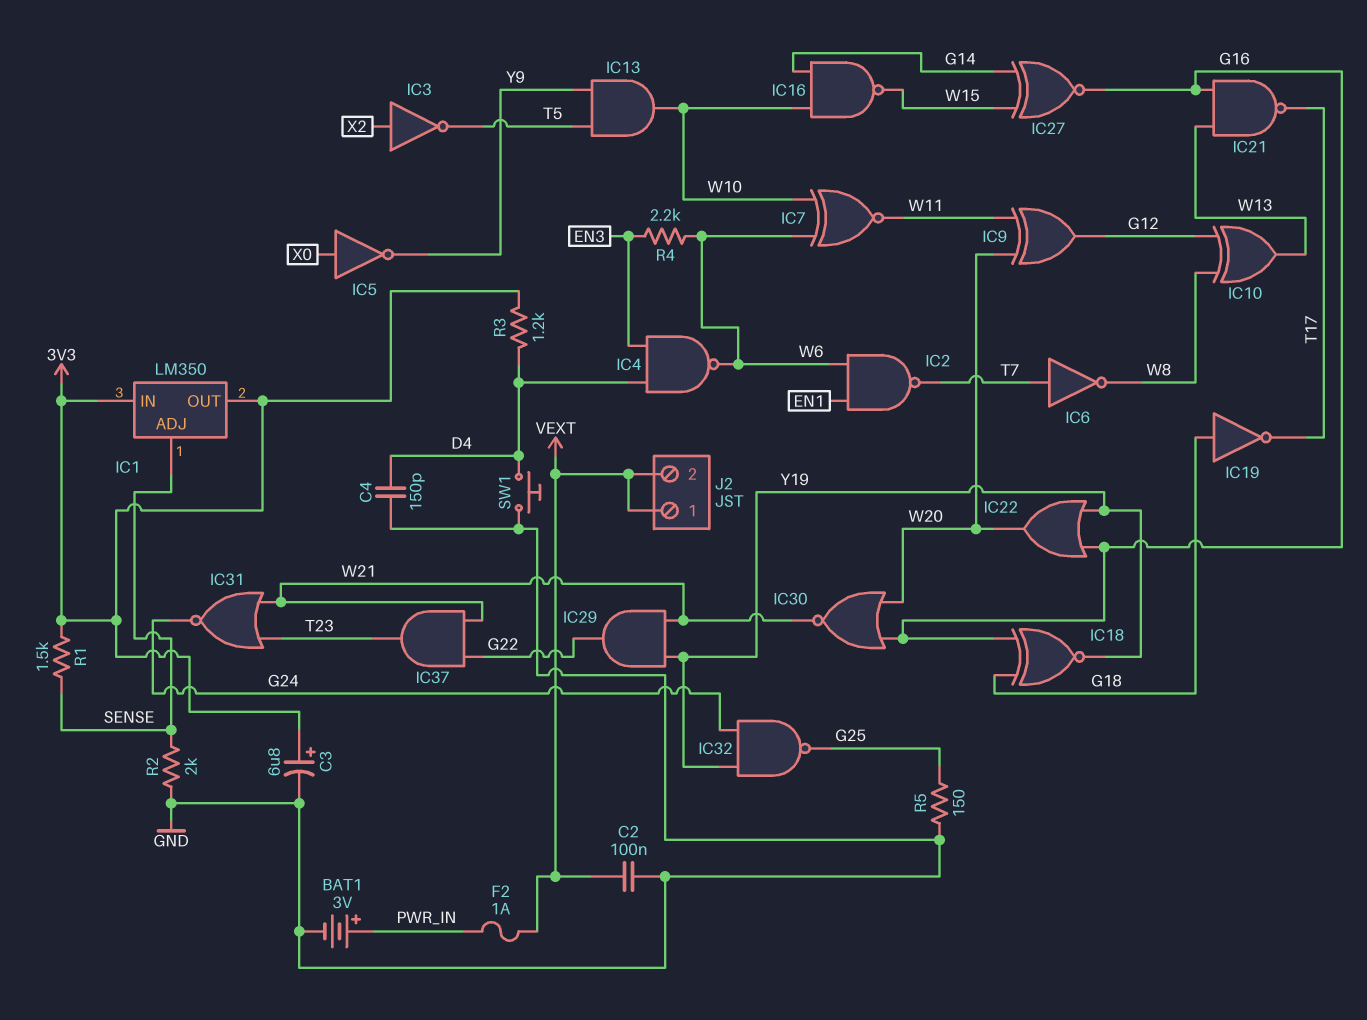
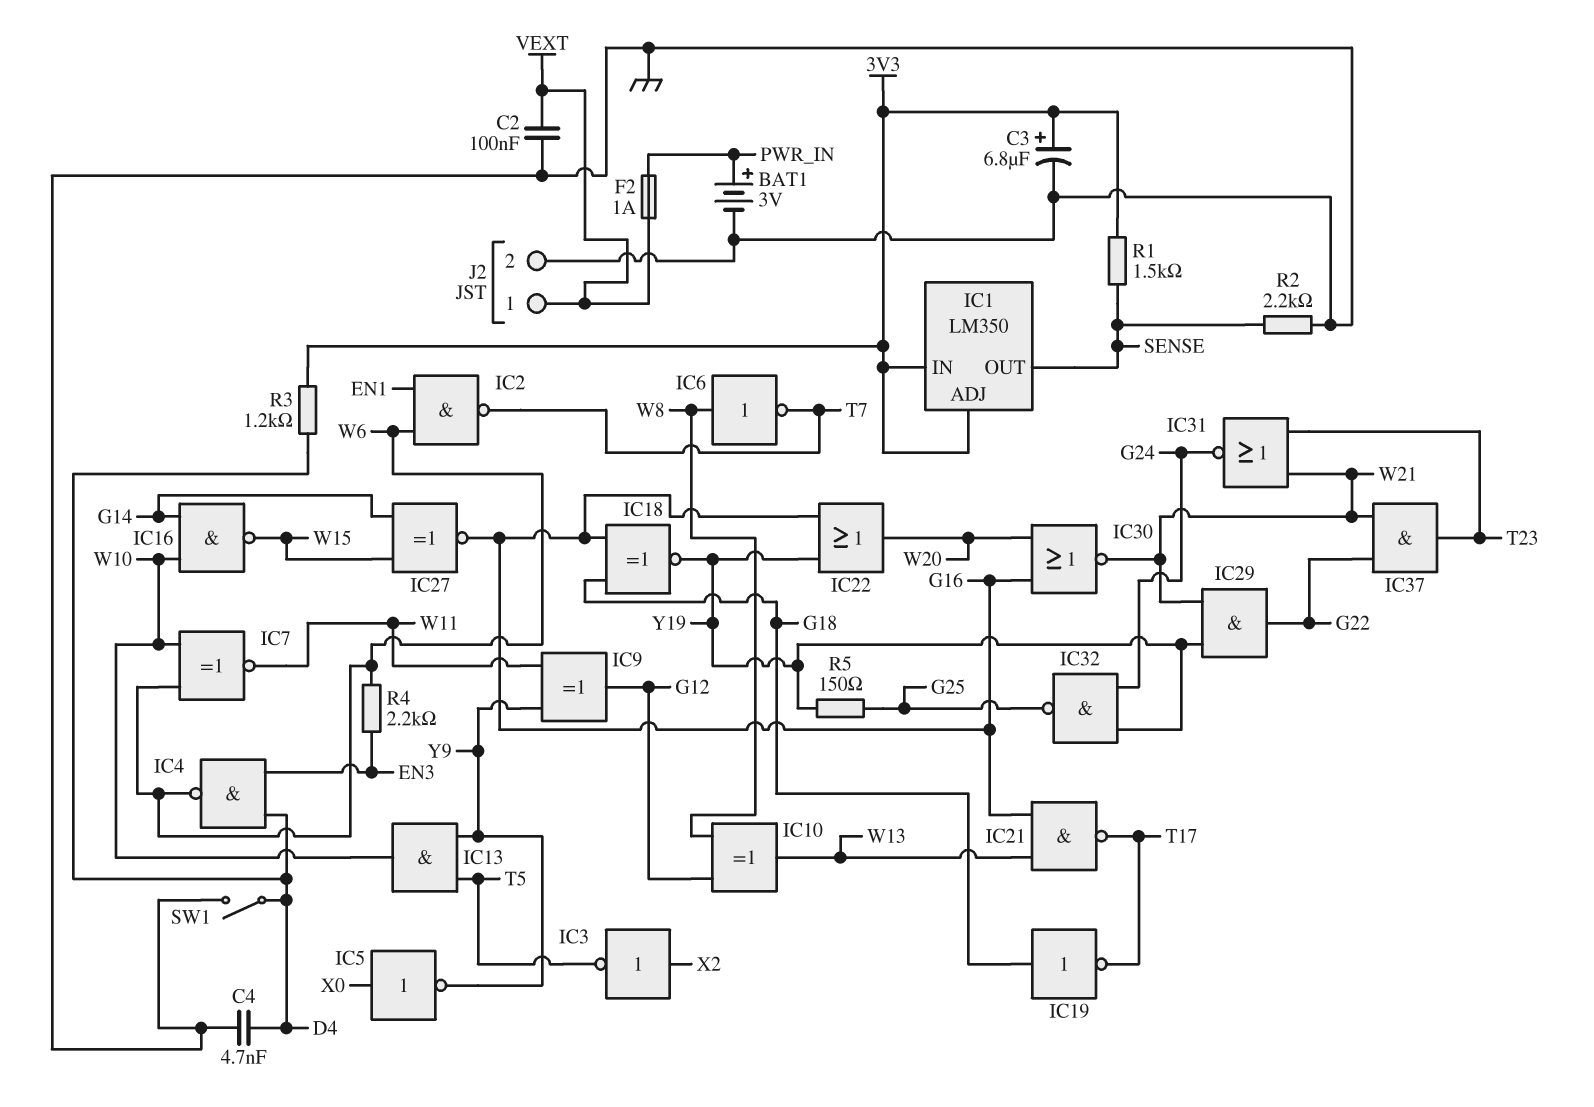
C4: 150pF (D4, GND) -> 4.7nF (D4, GND)
IC1 pin ADJ: SENSE -> 3V3
IC1 pin OUT: 3V3 -> SENSE
IC6: NOT (in T7, out W8) -> NOT (in W8, out T7)
IC9: XOR (in W11, in W20, out G12) -> XOR (in W11, in Y9, out G12)
J2 pin 2: VEXT -> GND
R2: 2k (GND, SENSE) -> 2.2k (GND, SENSE)
R5: 150 (G25, GND) -> 150 (G25, Y19)
SW1: button (D4, GND) -> switch (D4, GND)

